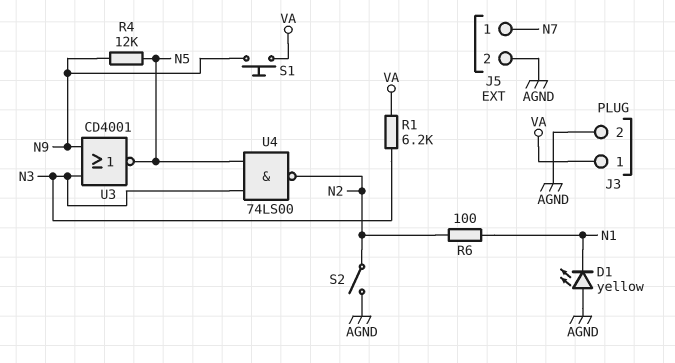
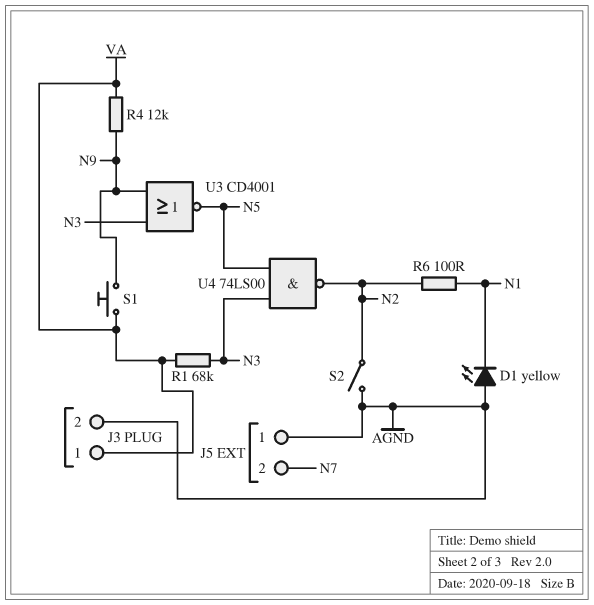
J5 pin 1: N7 -> AGND
J5 pin 2: AGND -> N7
R1: 6.2k (N3, VA) -> 68k (N3, VA)
R4: 12k (N5, N9) -> 12k (N9, VA)

